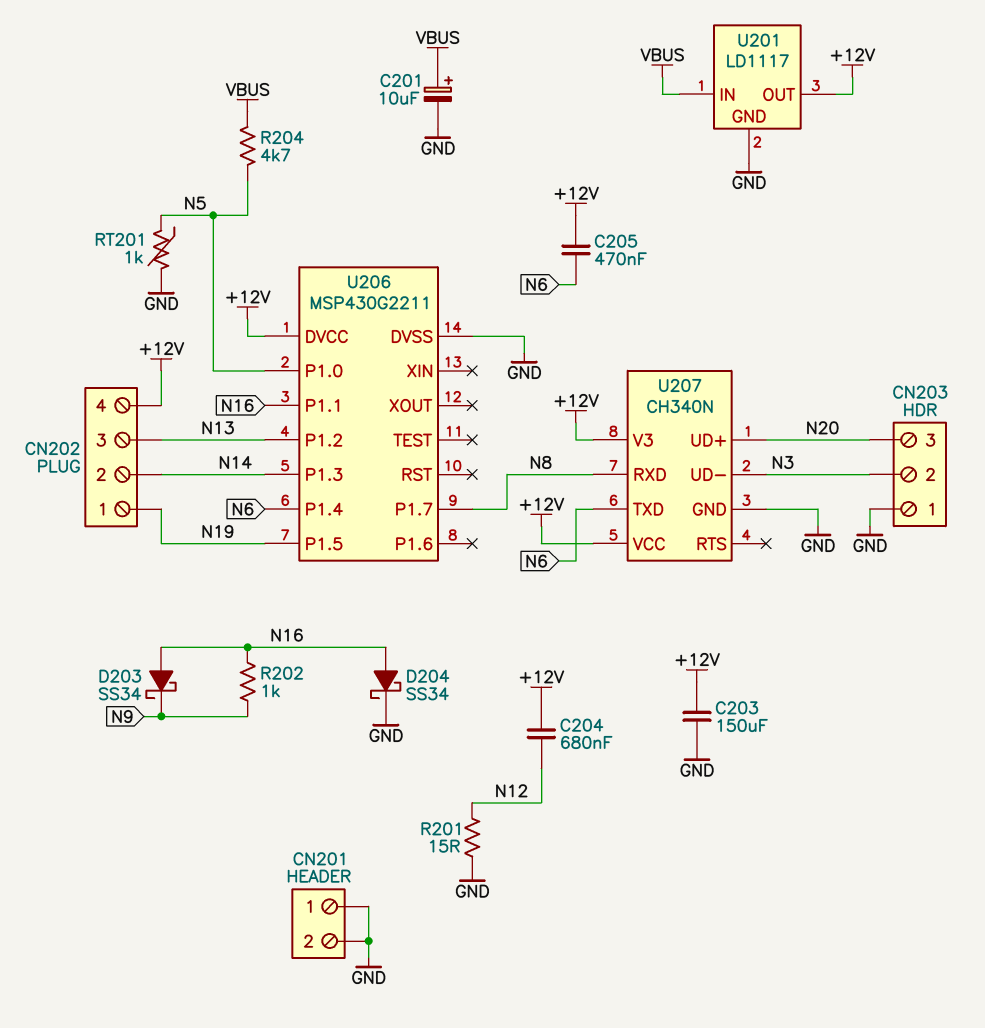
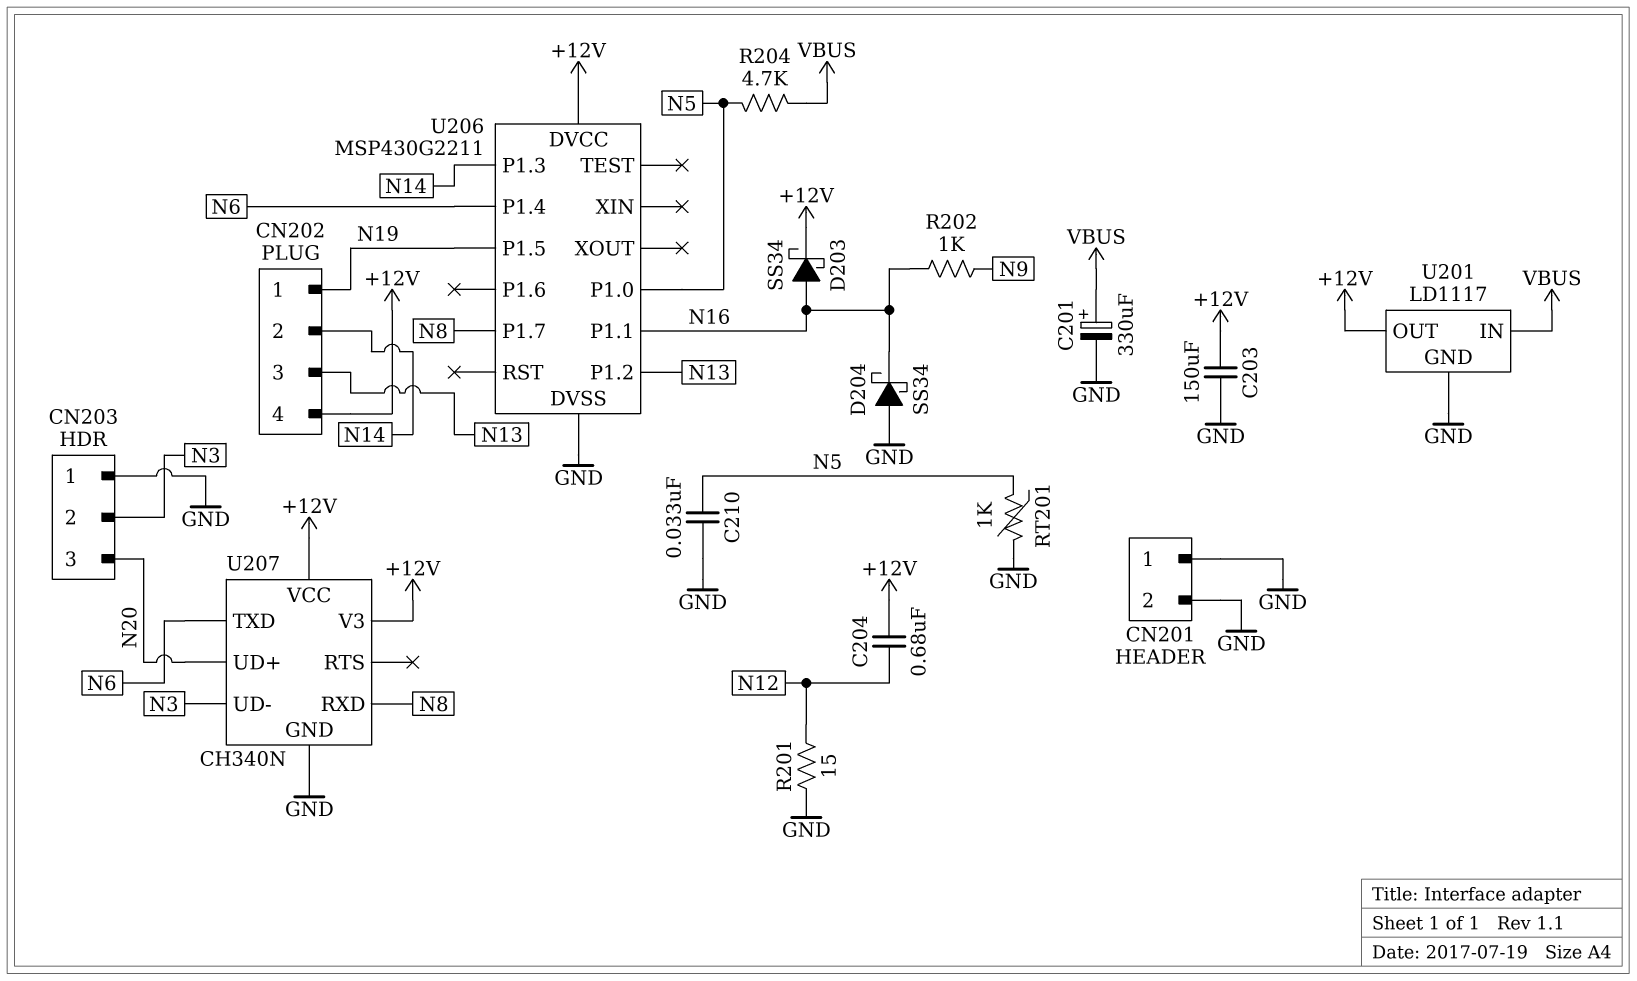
C201: 10uF (plus VBUS, minus GND) -> 330uF (plus VBUS, minus GND)
C205: 470nF (+12V, N6) -> none
C210: none -> 33nF (GND, N5)
D203: schottky SS34 (A N16, K N9) -> schottky SS34 (A N16, K +12V)
D204: schottky SS34 (A N16, K GND) -> schottky SS34 (A GND, K N16)

